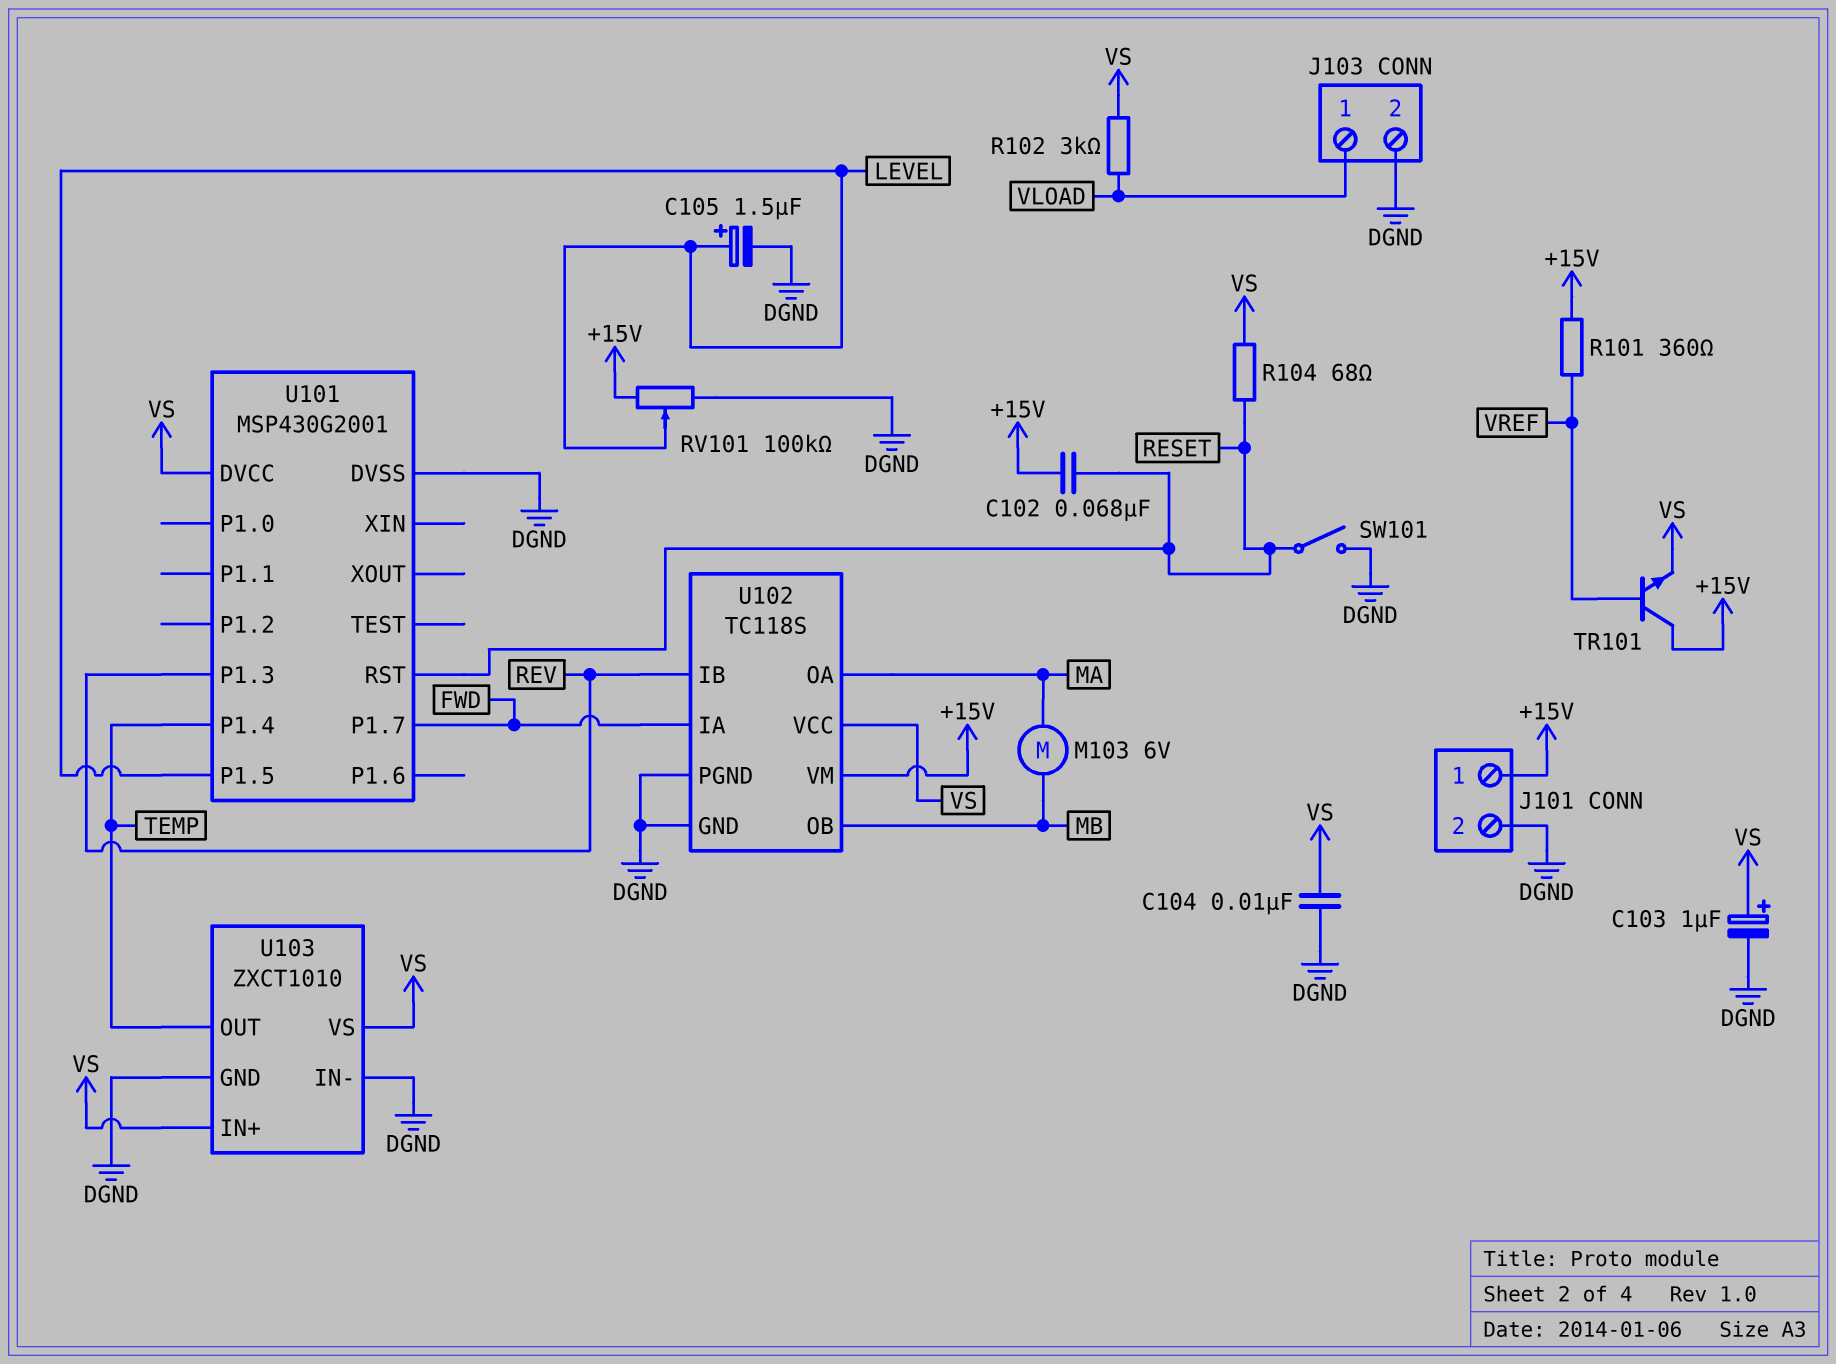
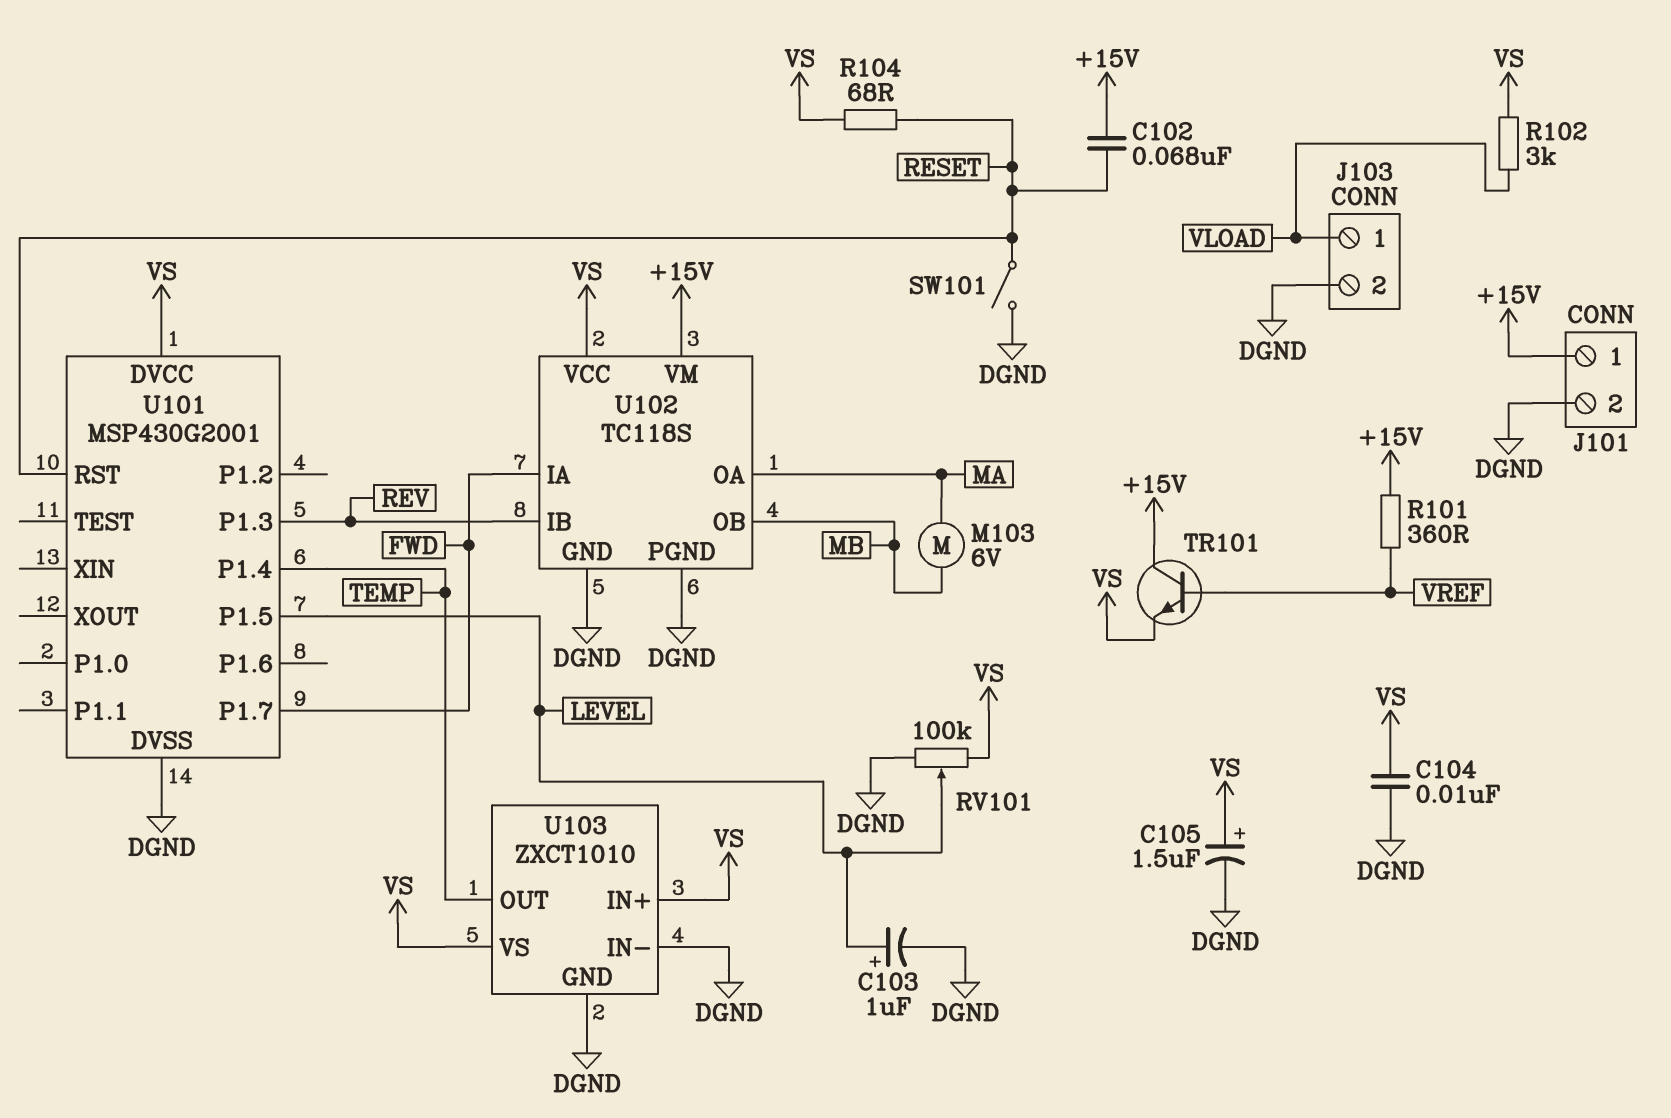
C103: 1uF (plus VS, minus DGND) -> 1uF (plus LEVEL, minus DGND)
C105: 1.5uF (plus LEVEL, minus DGND) -> 1.5uF (plus VS, minus DGND)
RV101: 100k (+15V, DGND, wiper LEVEL) -> 100k (DGND, VS, wiper LEVEL)

